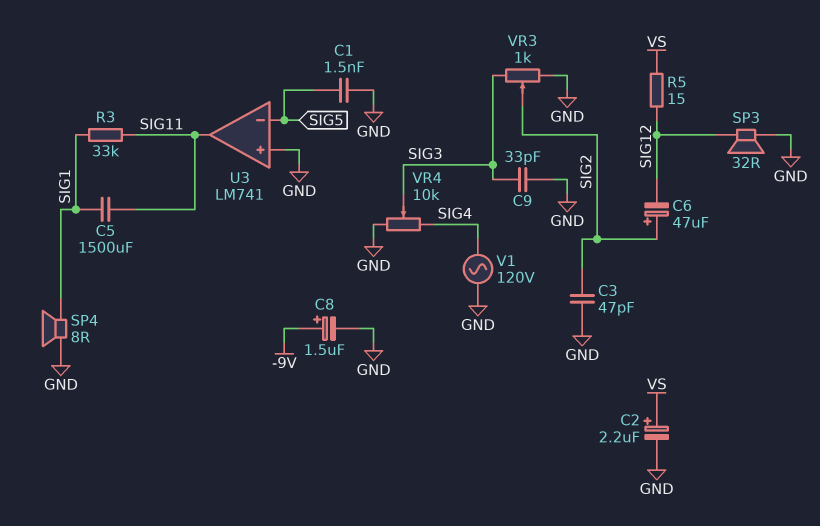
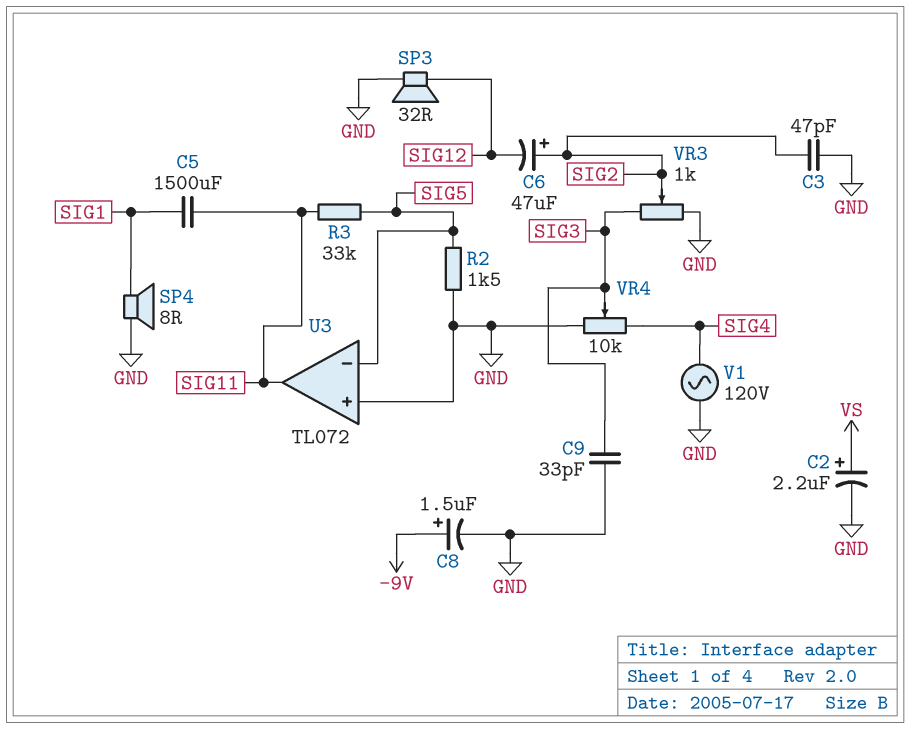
C1: 1.5nF (GND, SIG5) -> none
R2: none -> 1.5k (GND, SIG5)
R3: 33k (SIG1, SIG11) -> 33k (SIG5, SIG11)
R5: 15 (SIG12, VS) -> none
U3: LM741 -> TL072

